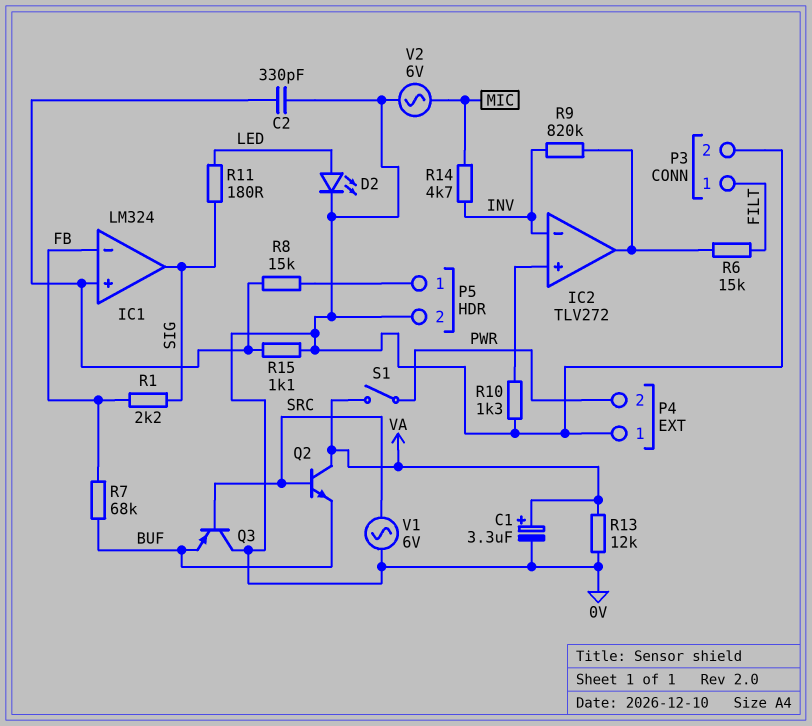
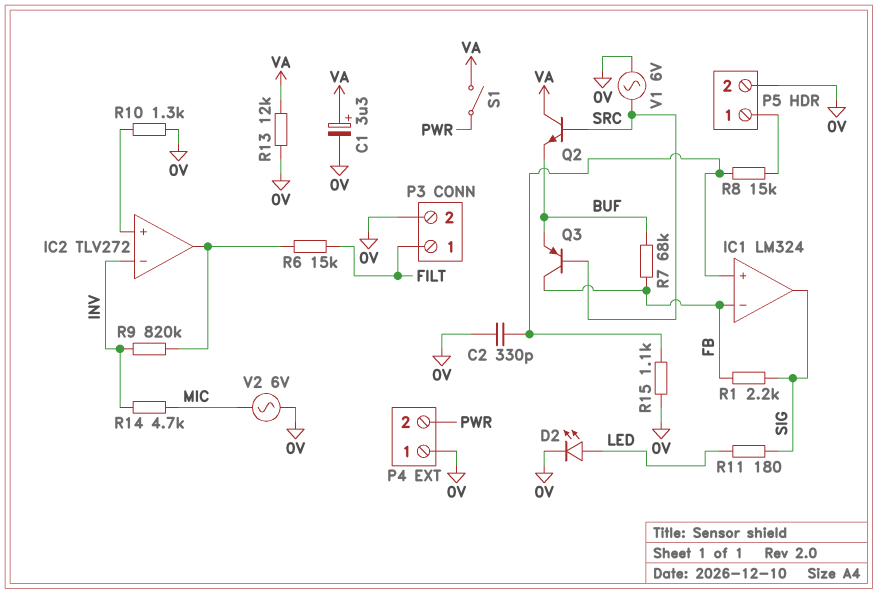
Q3: PNP (B SRC, C 0V, E BUF) -> PNP (B SRC, C FB, E BUF)

